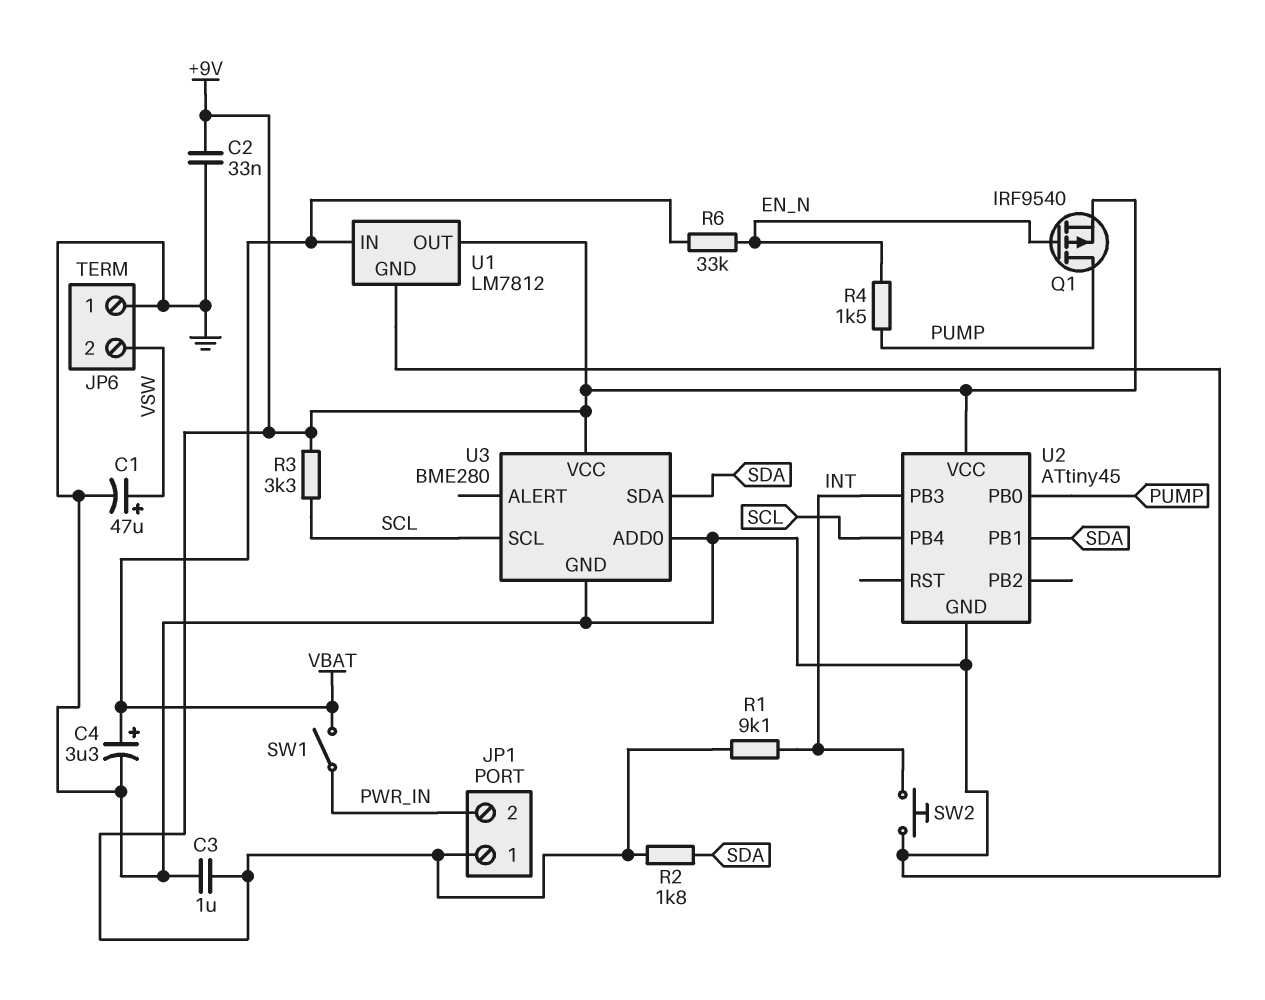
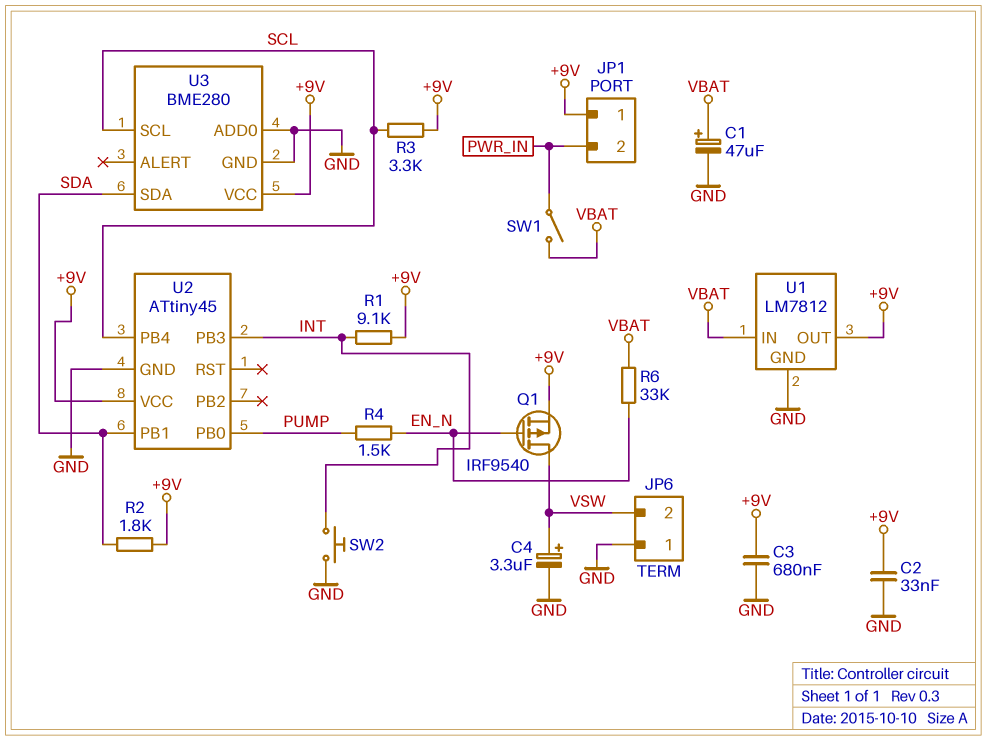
C1: 47uF (plus VSW, minus GND) -> 47uF (plus VBAT, minus GND)
C3: 1uF (+9V, GND) -> 680nF (+9V, GND)
C4: 3.3uF (plus VBAT, minus GND) -> 3.3uF (plus VSW, minus GND)
Q1: PMOS IRF9540 (G EN_N, D PUMP, S +9V) -> PMOS IRF9540 (G EN_N, D VSW, S +9V)

